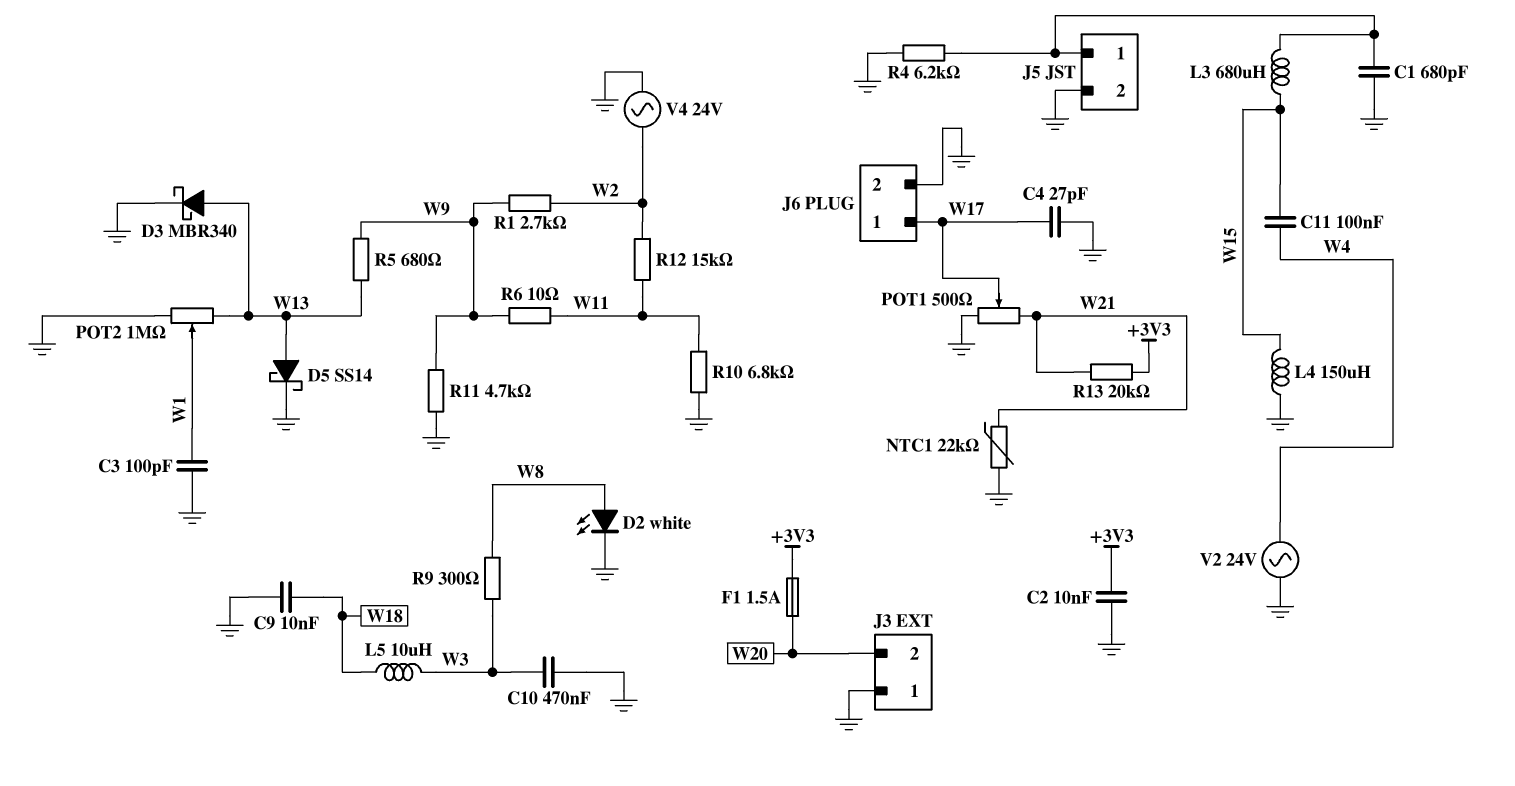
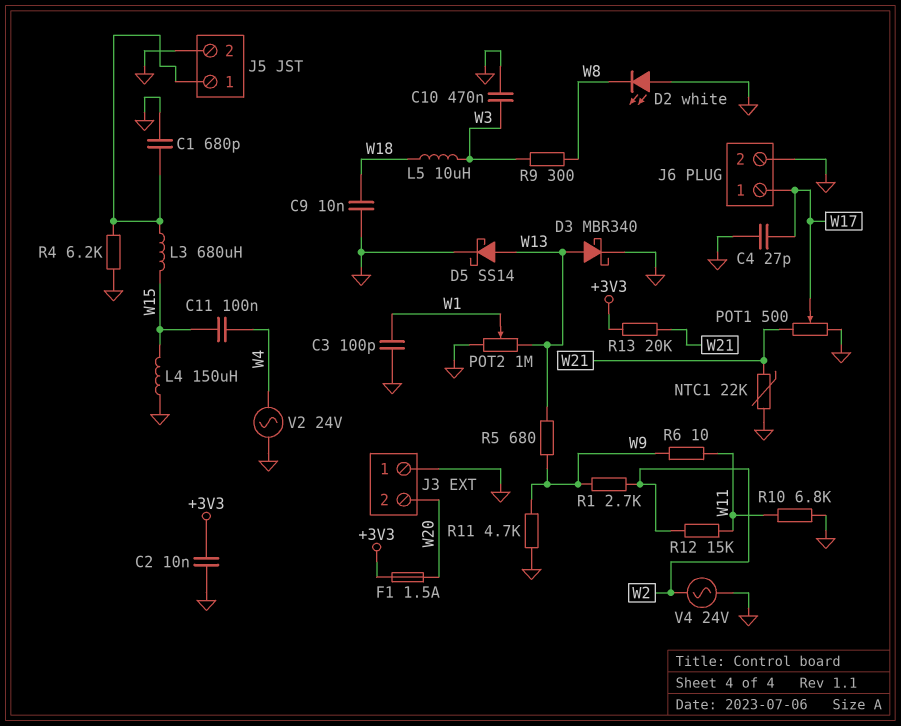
D2: LED white (A W8, K GND) -> LED white (A GND, K W8)

